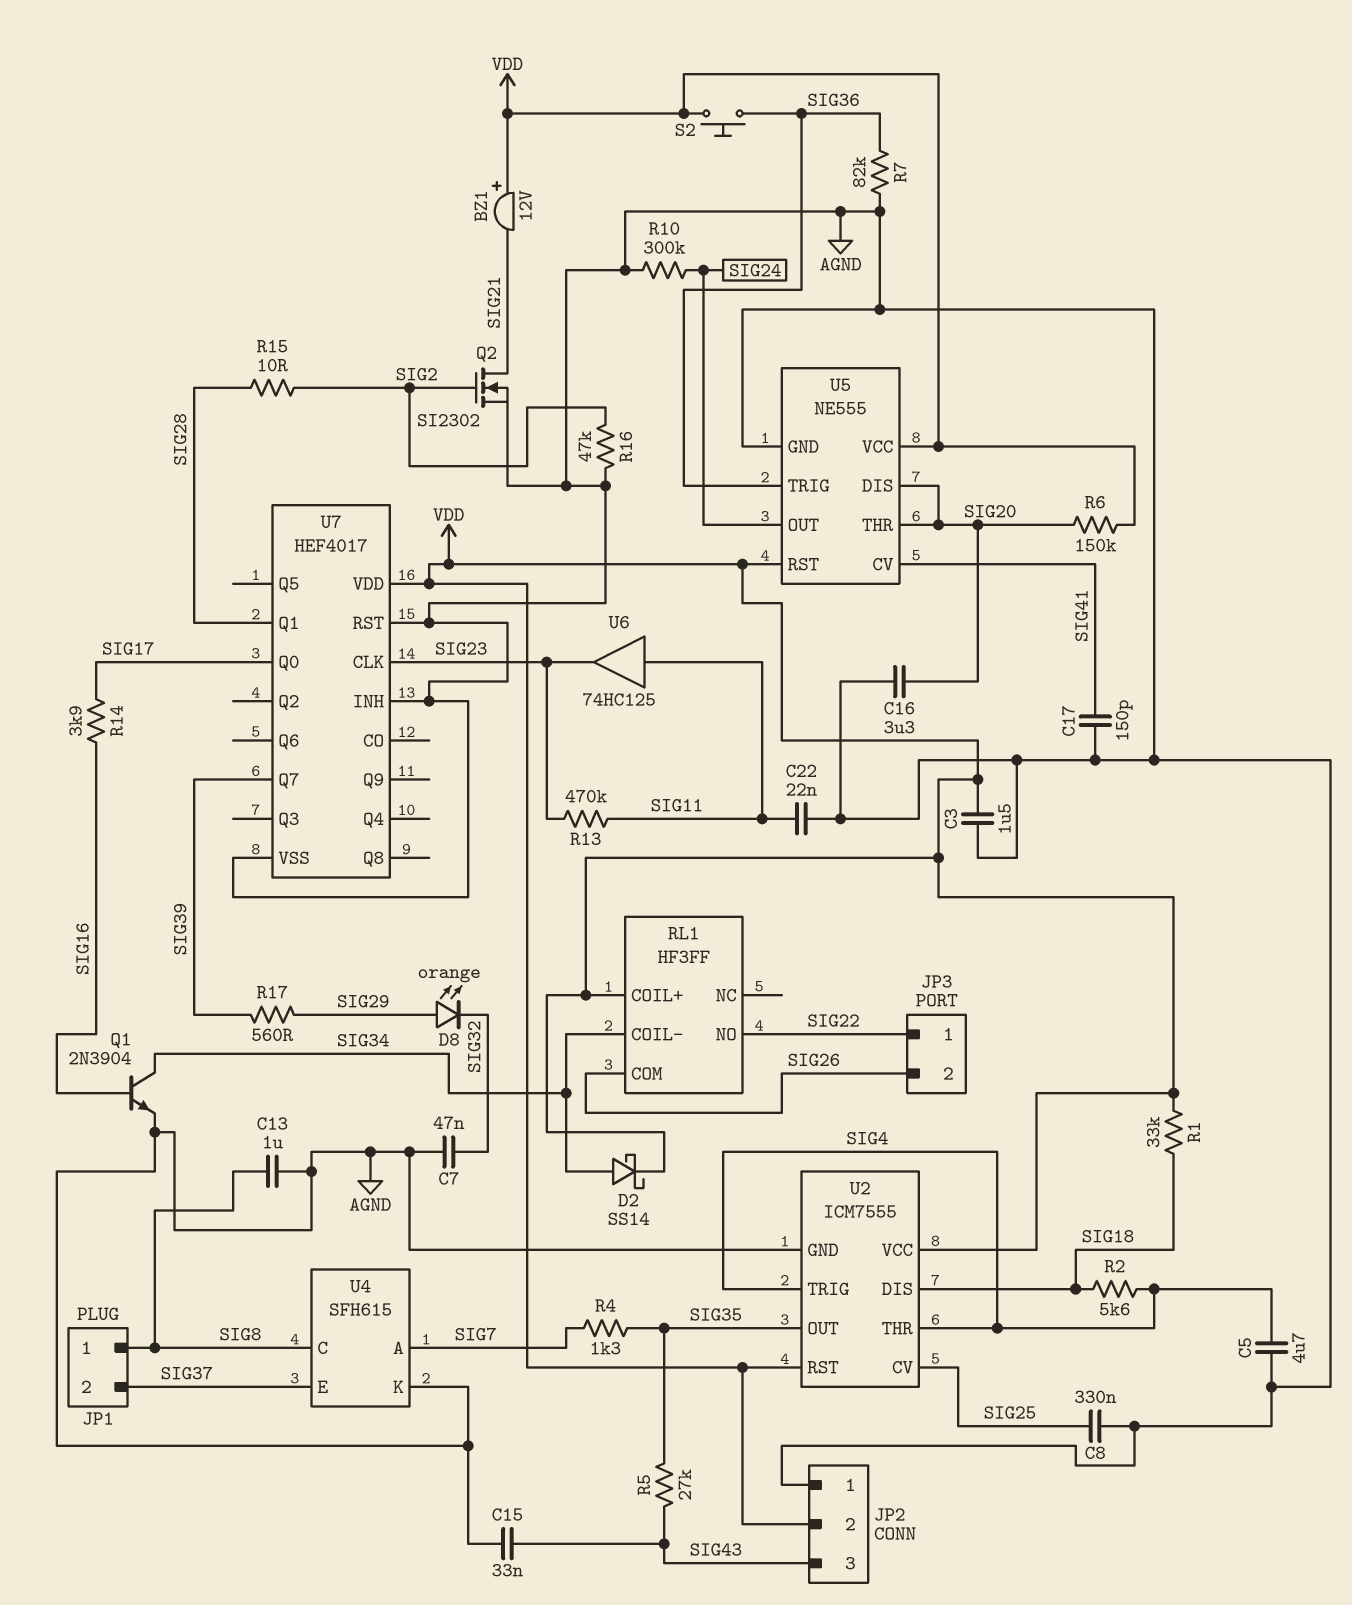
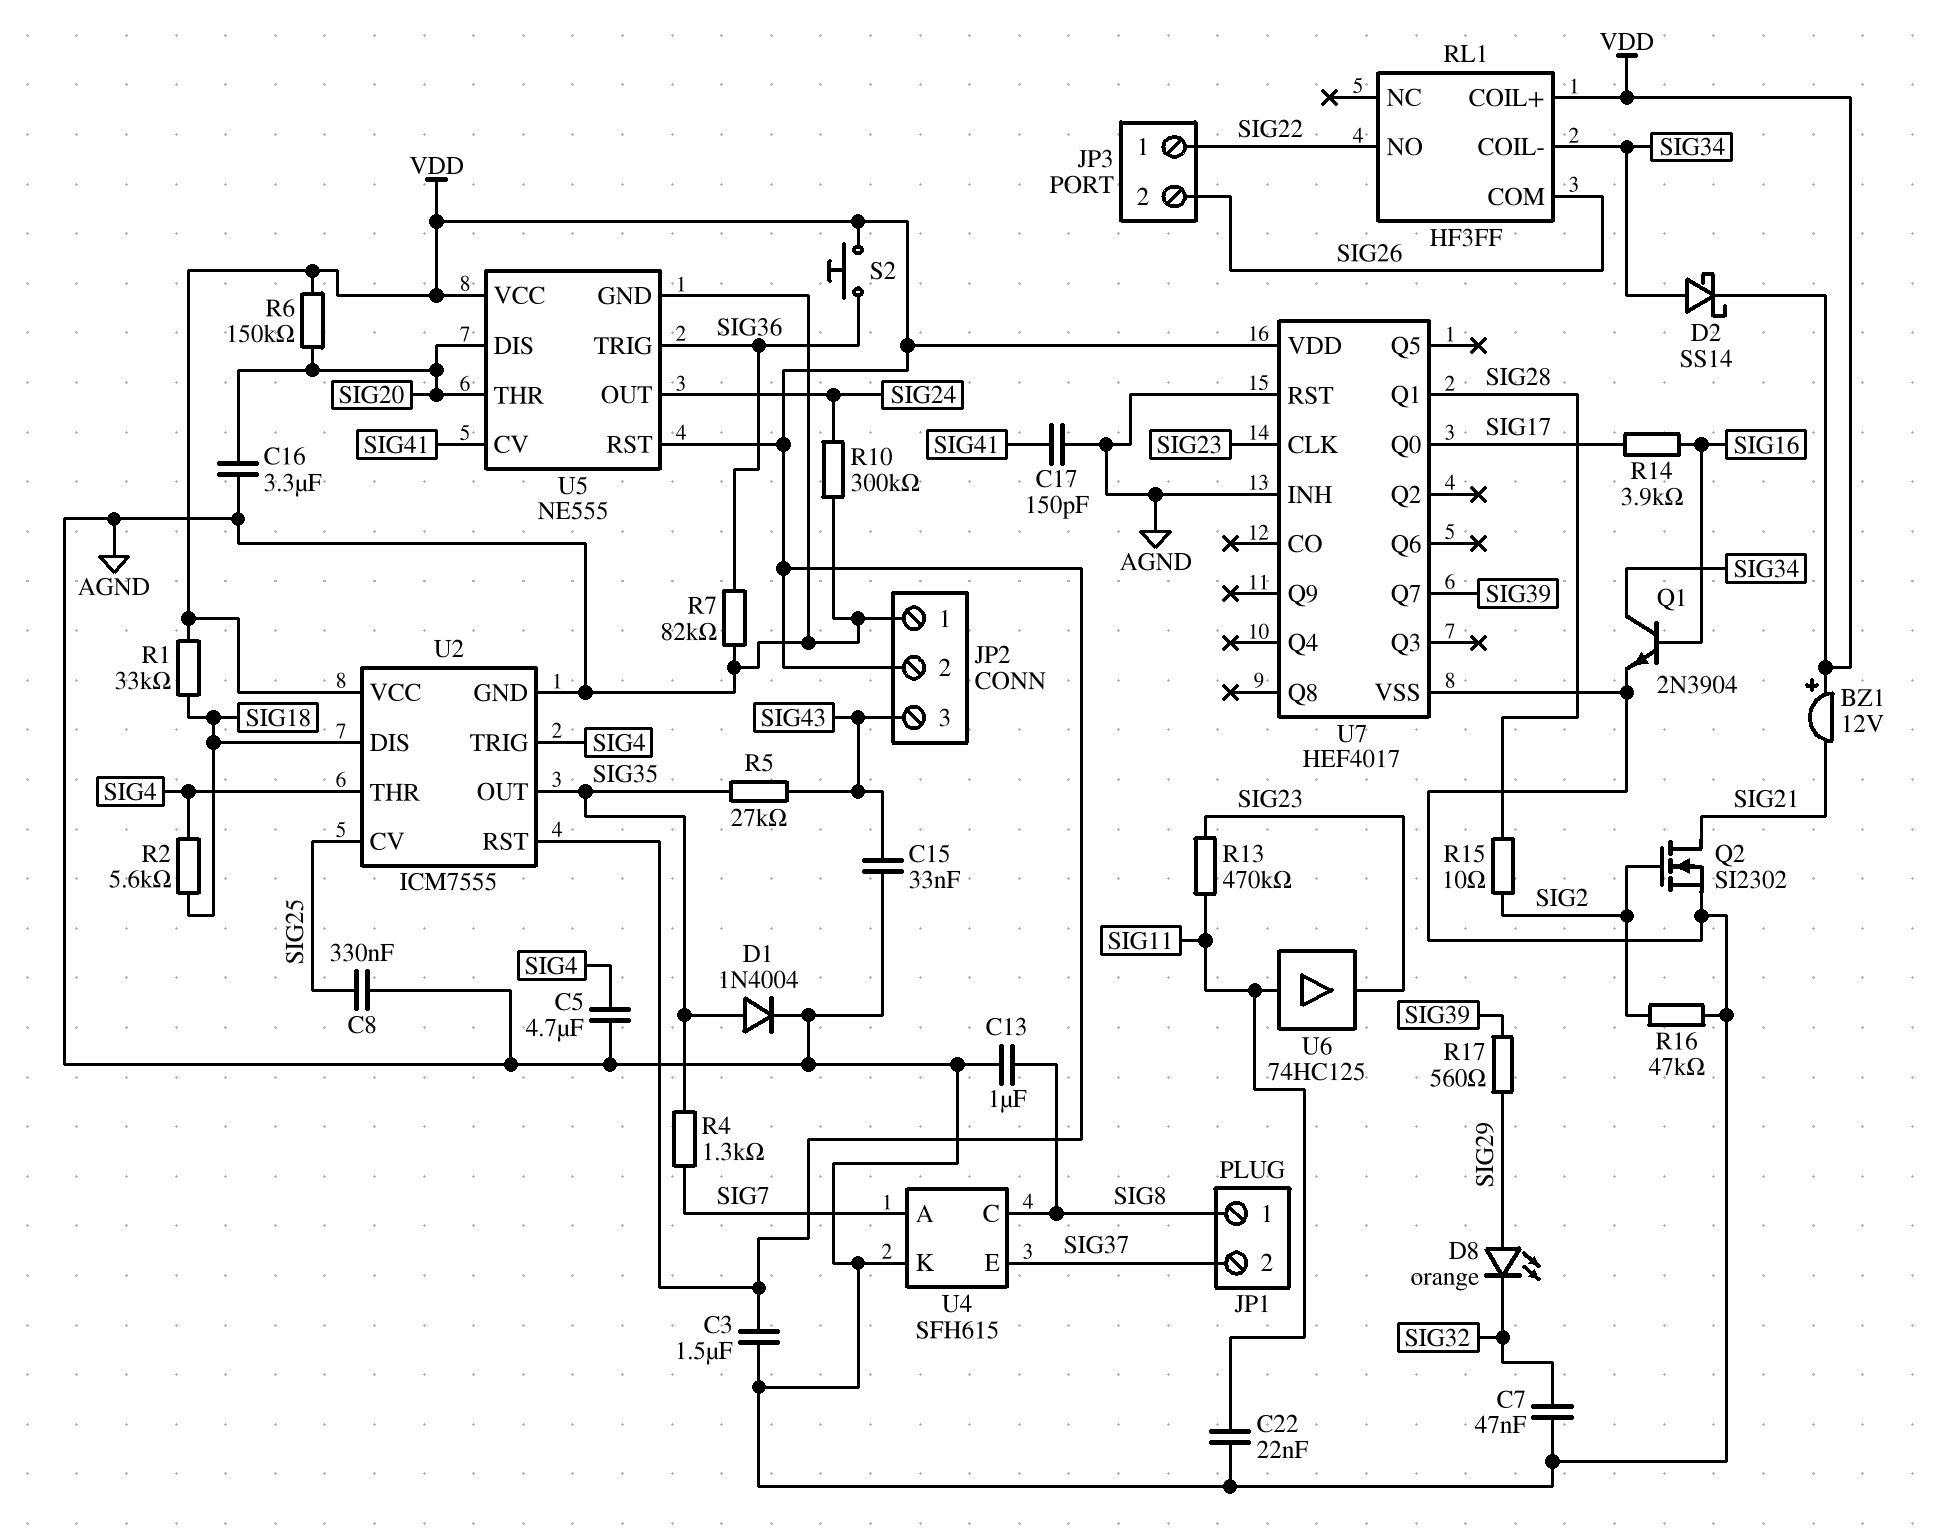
D1: none -> diode 1N4004 (A SIG35, K AGND)

